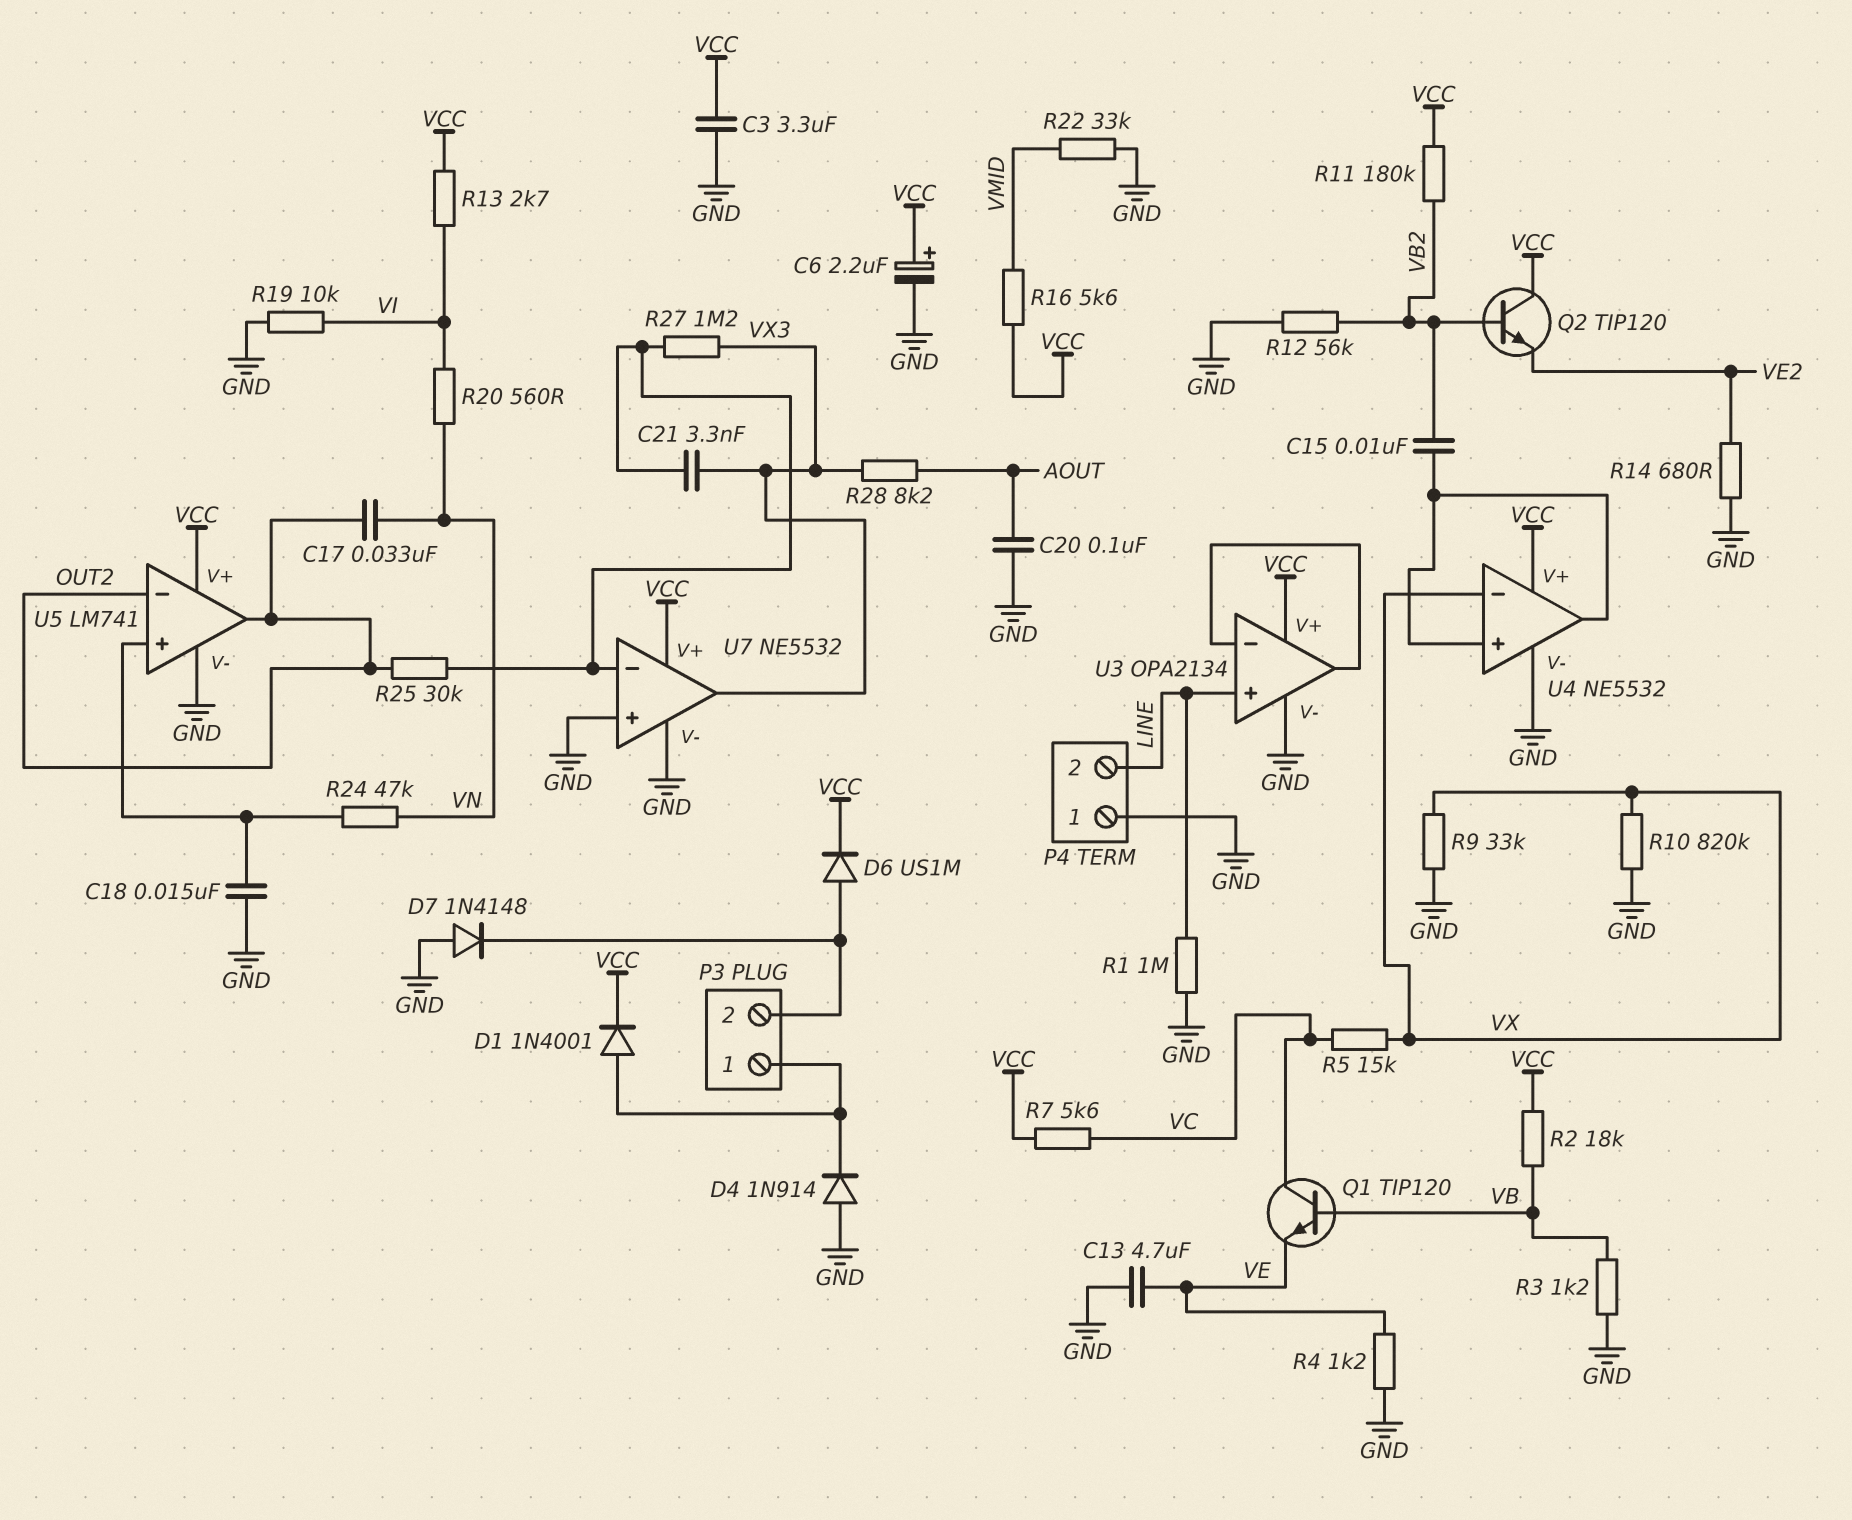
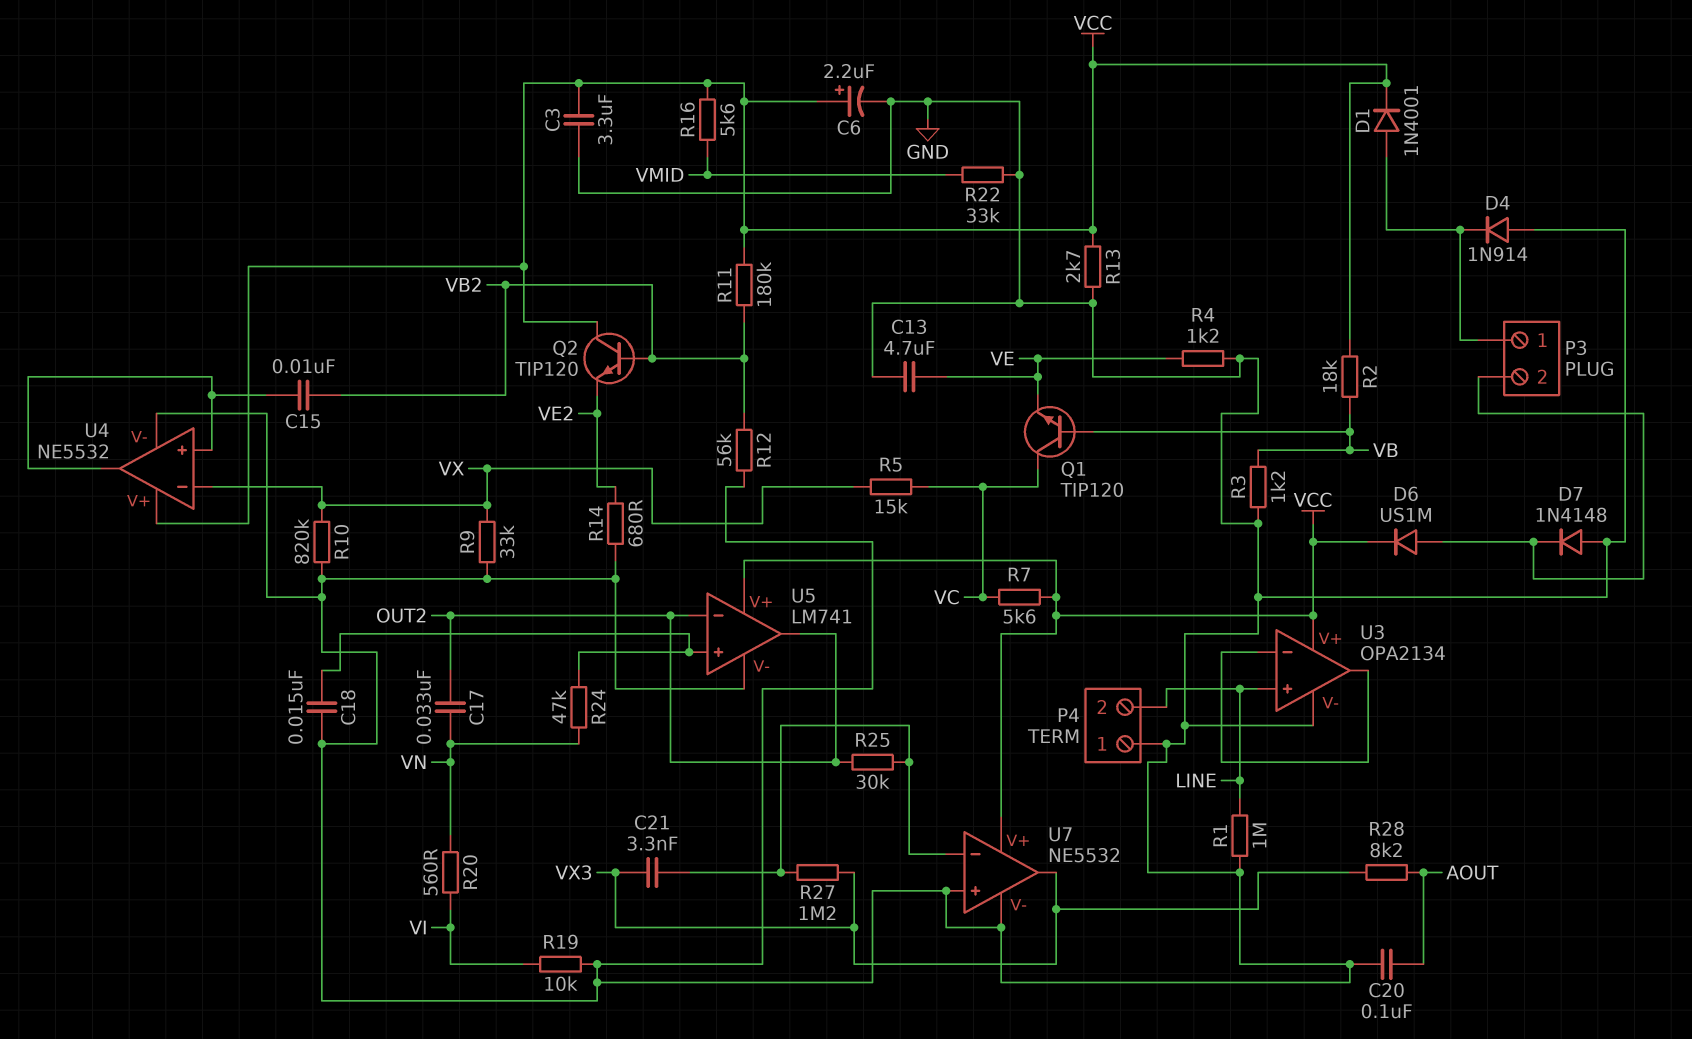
R13: 2.7k (VCC, VI) -> 2.7k (GND, VCC)

